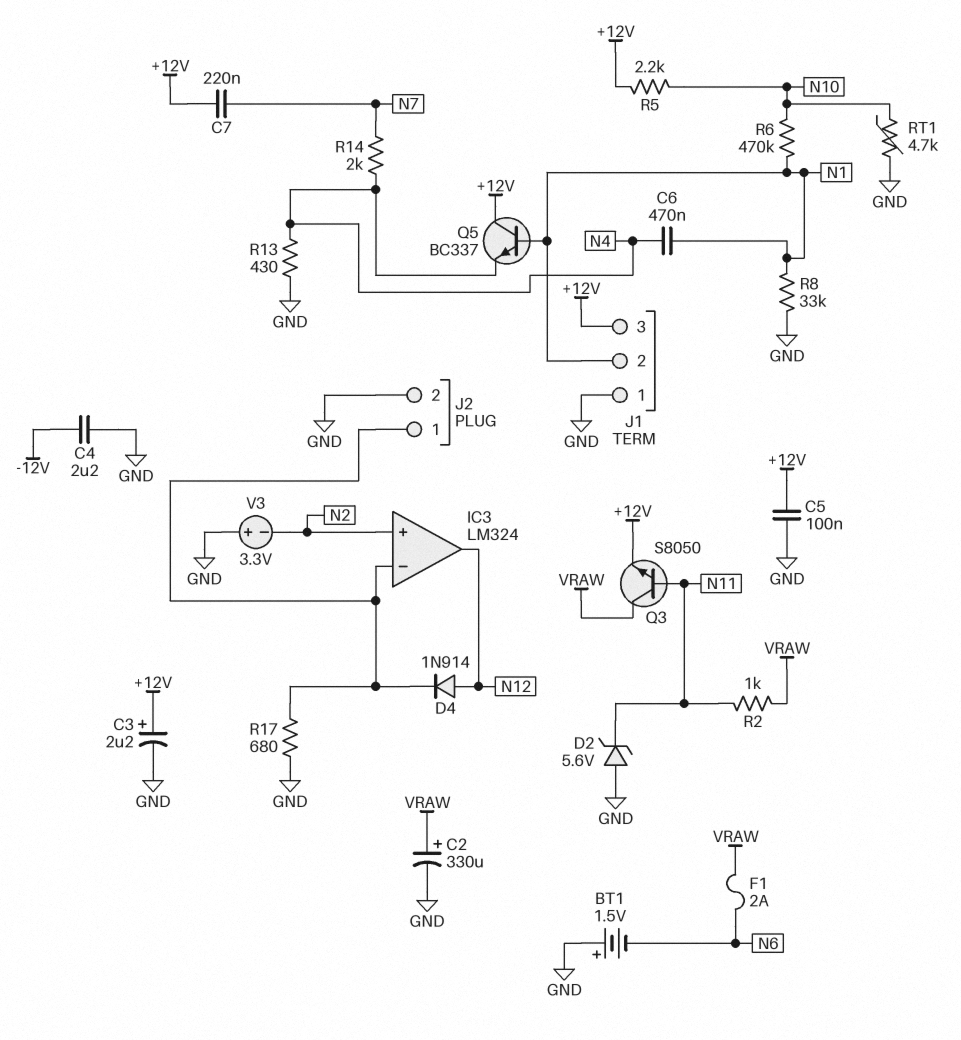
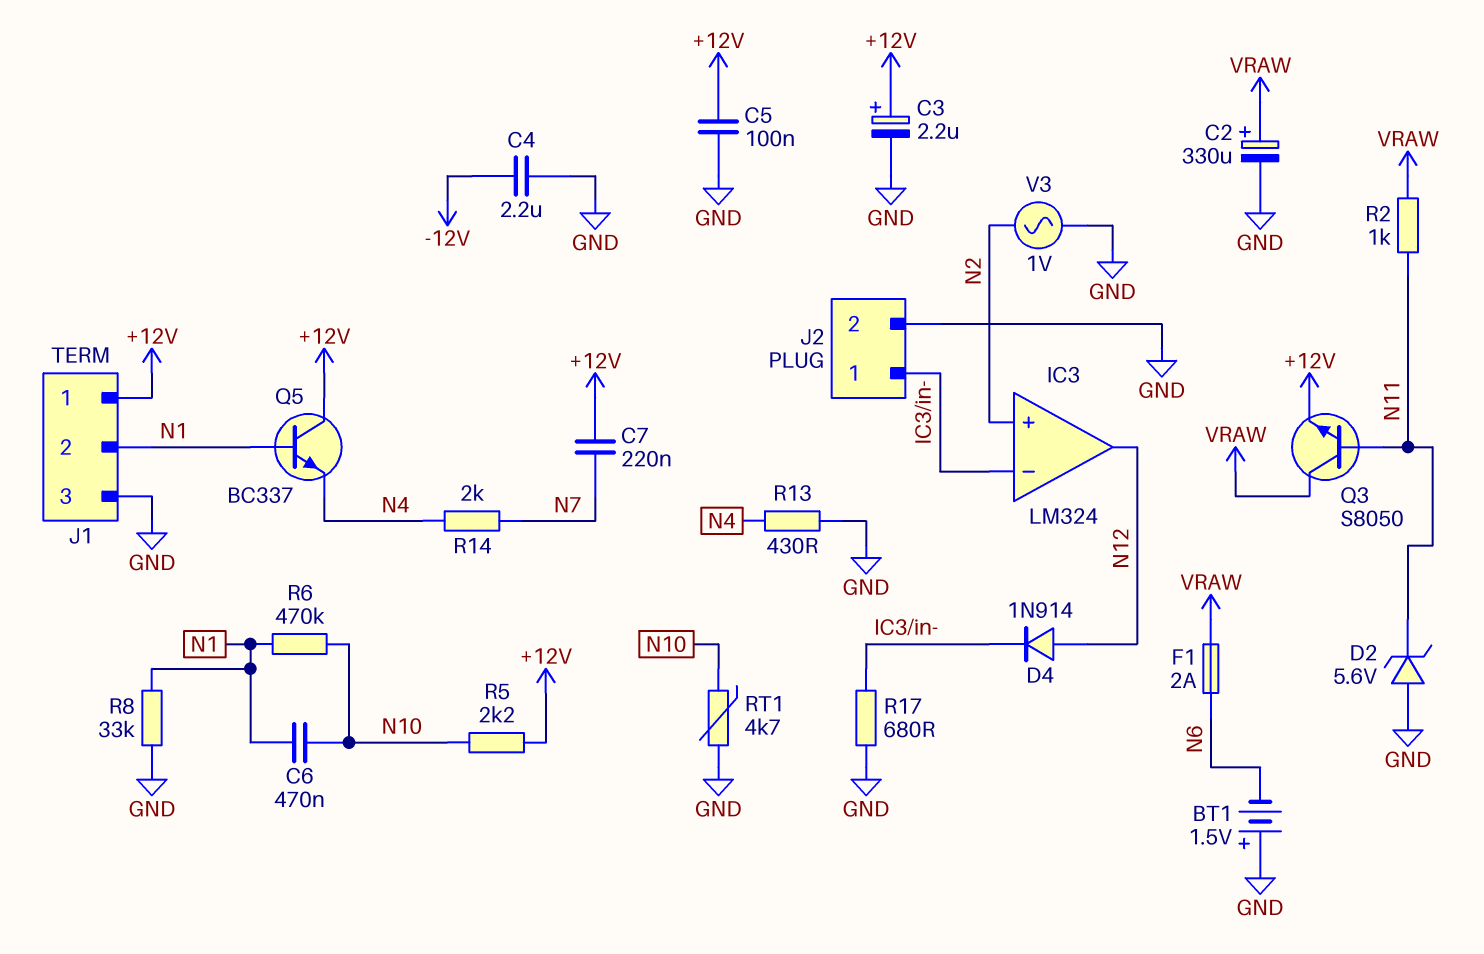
C6: 470nF (N1, N4) -> 470nF (N1, N10)
J1 pin 1: GND -> +12V
J1 pin 3: +12V -> GND
V3: 3.3V (plus GND, minus N2) -> AC 1V (GND, N2)

